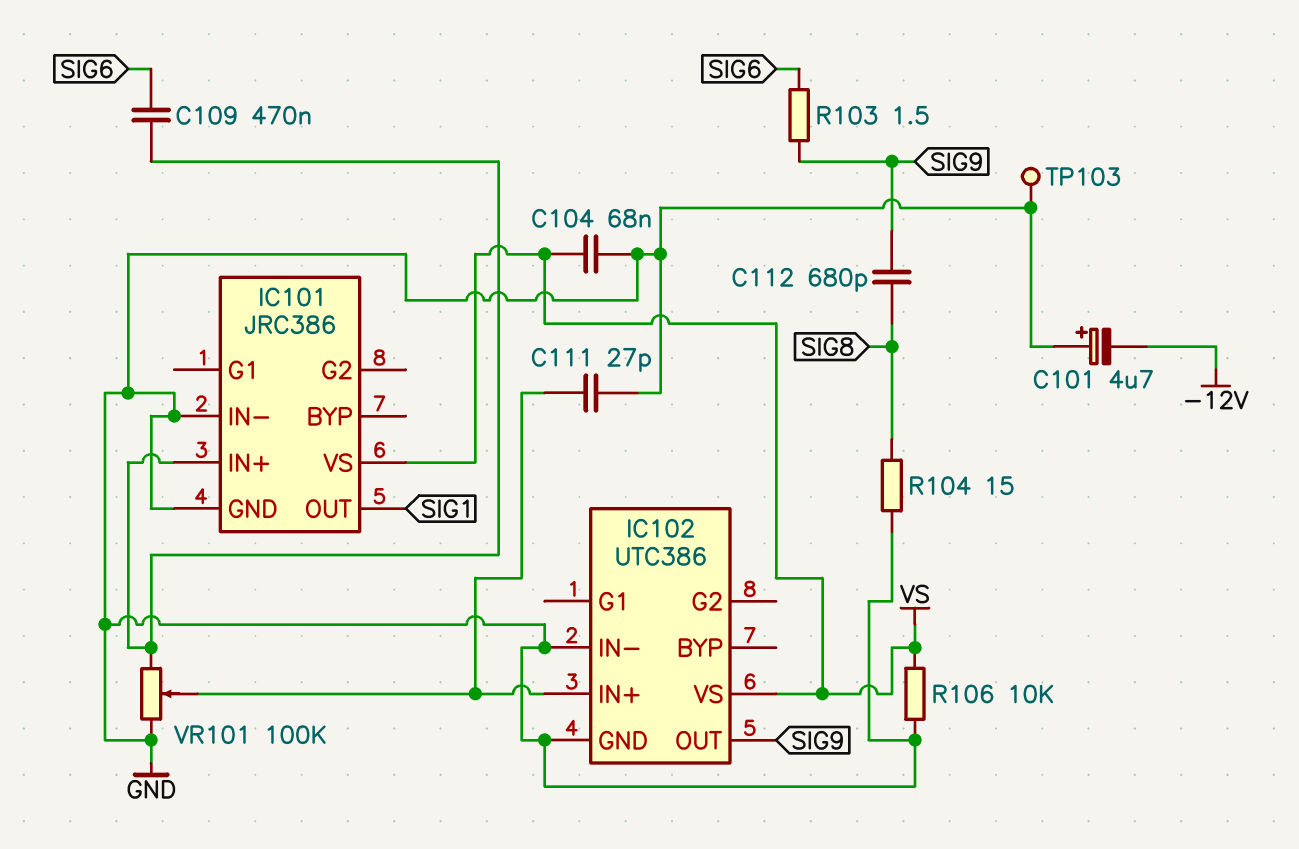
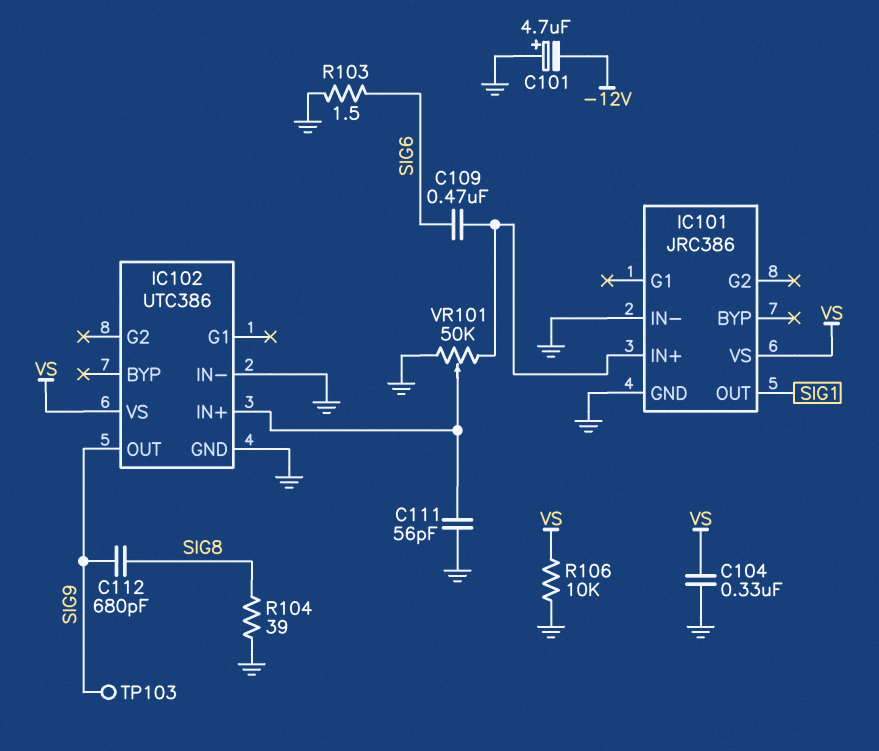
C104: 68nF (GND, VS) -> 330nF (GND, VS)
C111: 27pF (GND, IC102/IN+) -> 56pF (GND, IC102/IN+)
R103: 1.5 (SIG6, SIG9) -> 1.5 (GND, SIG6)
R104: 15 (GND, SIG8) -> 39 (GND, SIG8)
TP103: test point (GND) -> test point (SIG9)
VR101: 100k (GND, IC101/IN+, wiper IC102/IN+) -> 50k (GND, IC101/IN+, wiper IC102/IN+)

